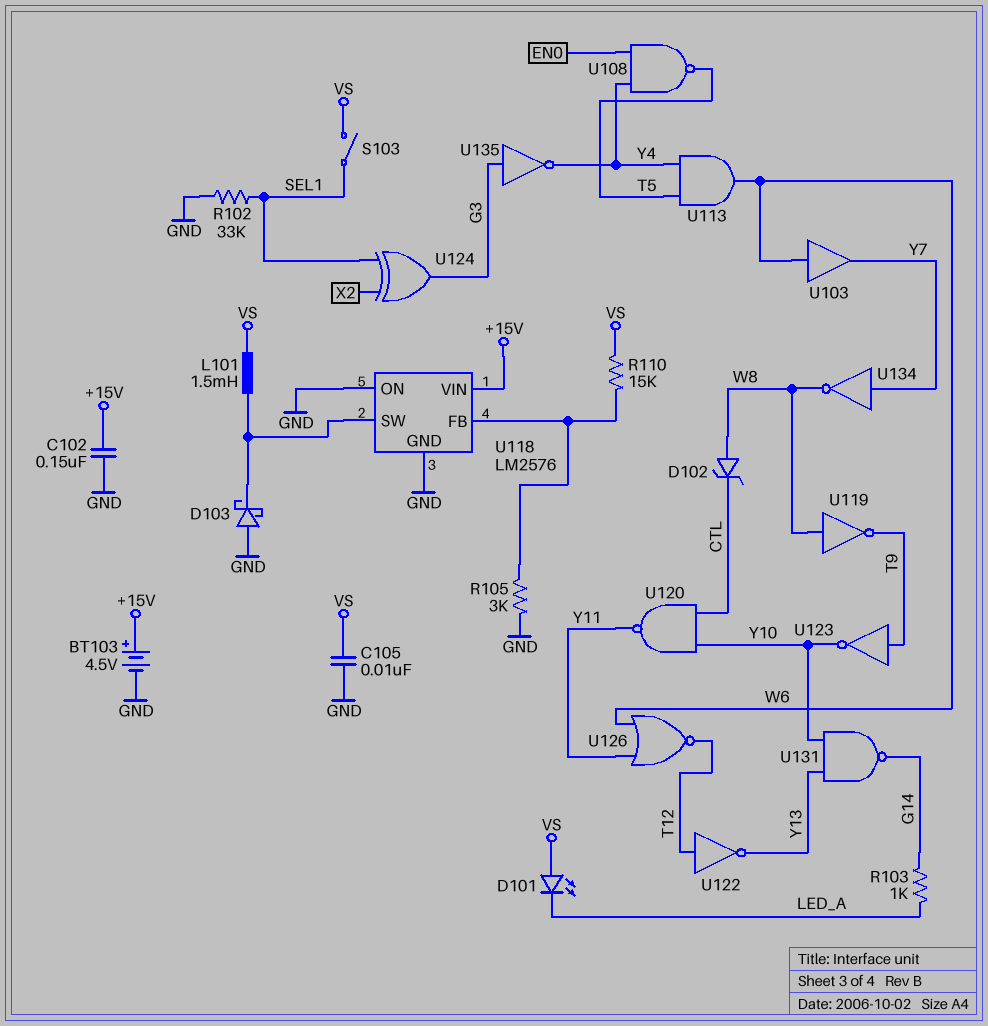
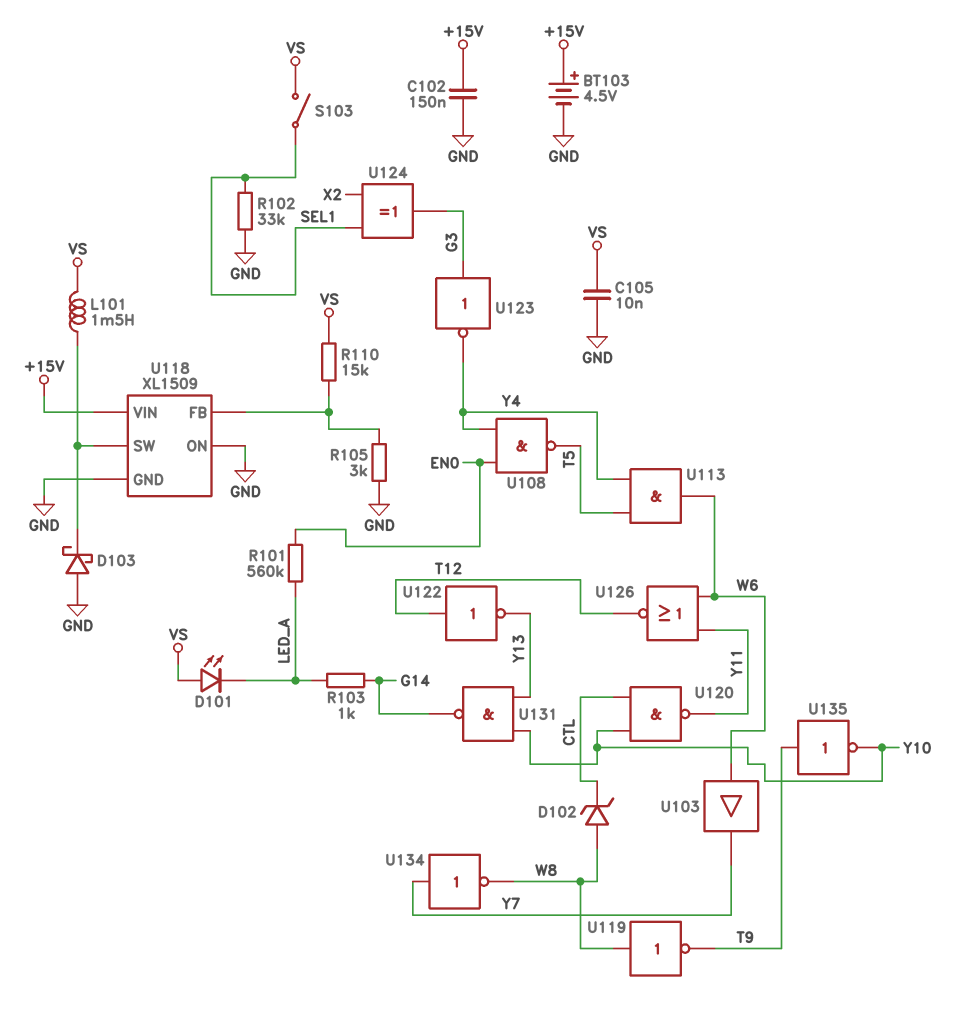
R101: none -> 560k (EN0, LED_A)
U118: LM2576 -> XL1509
U123: NOT (in T9, out Y10) -> NOT (in G3, out Y4)
U135: NOT (in G3, out Y4) -> NOT (in T9, out Y10)

